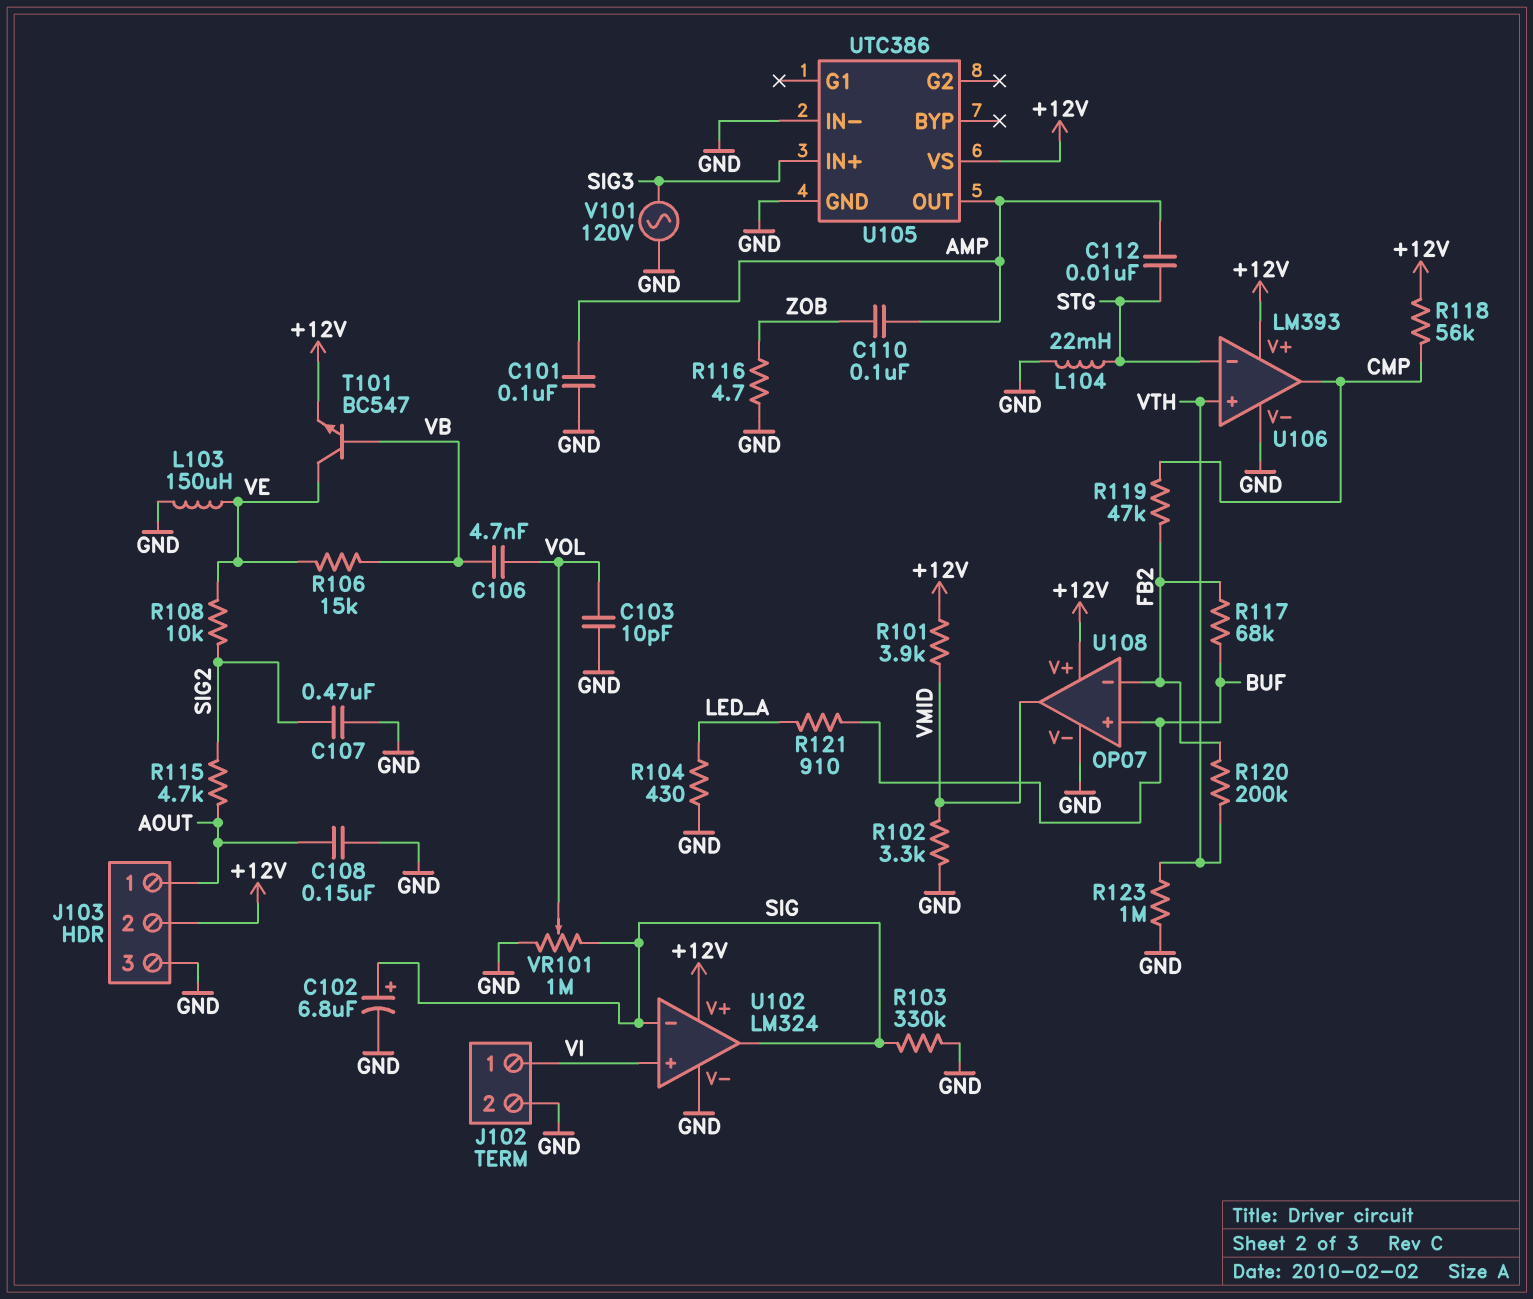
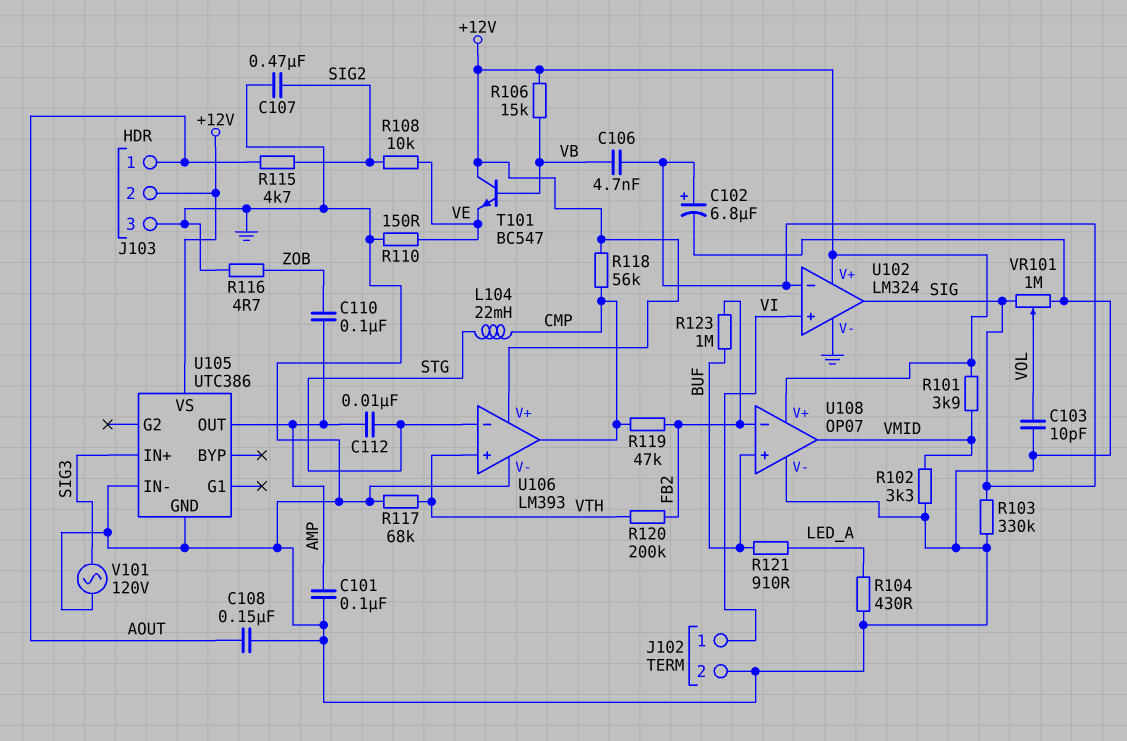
C106: 4.7nF (VB, VOL) -> 4.7nF (SIG, VB)
L103: 150uH (GND, VE) -> none
L104: 22mH (GND, STG) -> 22mH (CMP, STG)
R106: 15k (VB, VE) -> 15k (+12V, VB)
R110: none -> 150 (GND, VE)
R117: 68k (BUF, FB2) -> 68k (GND, VTH)
R123: 1M (GND, VTH) -> 1M (BUF, FB2)
T101: NPN BC547 (B VB, C VE, E +12V) -> NPN BC547 (B VB, C +12V, E VE)

